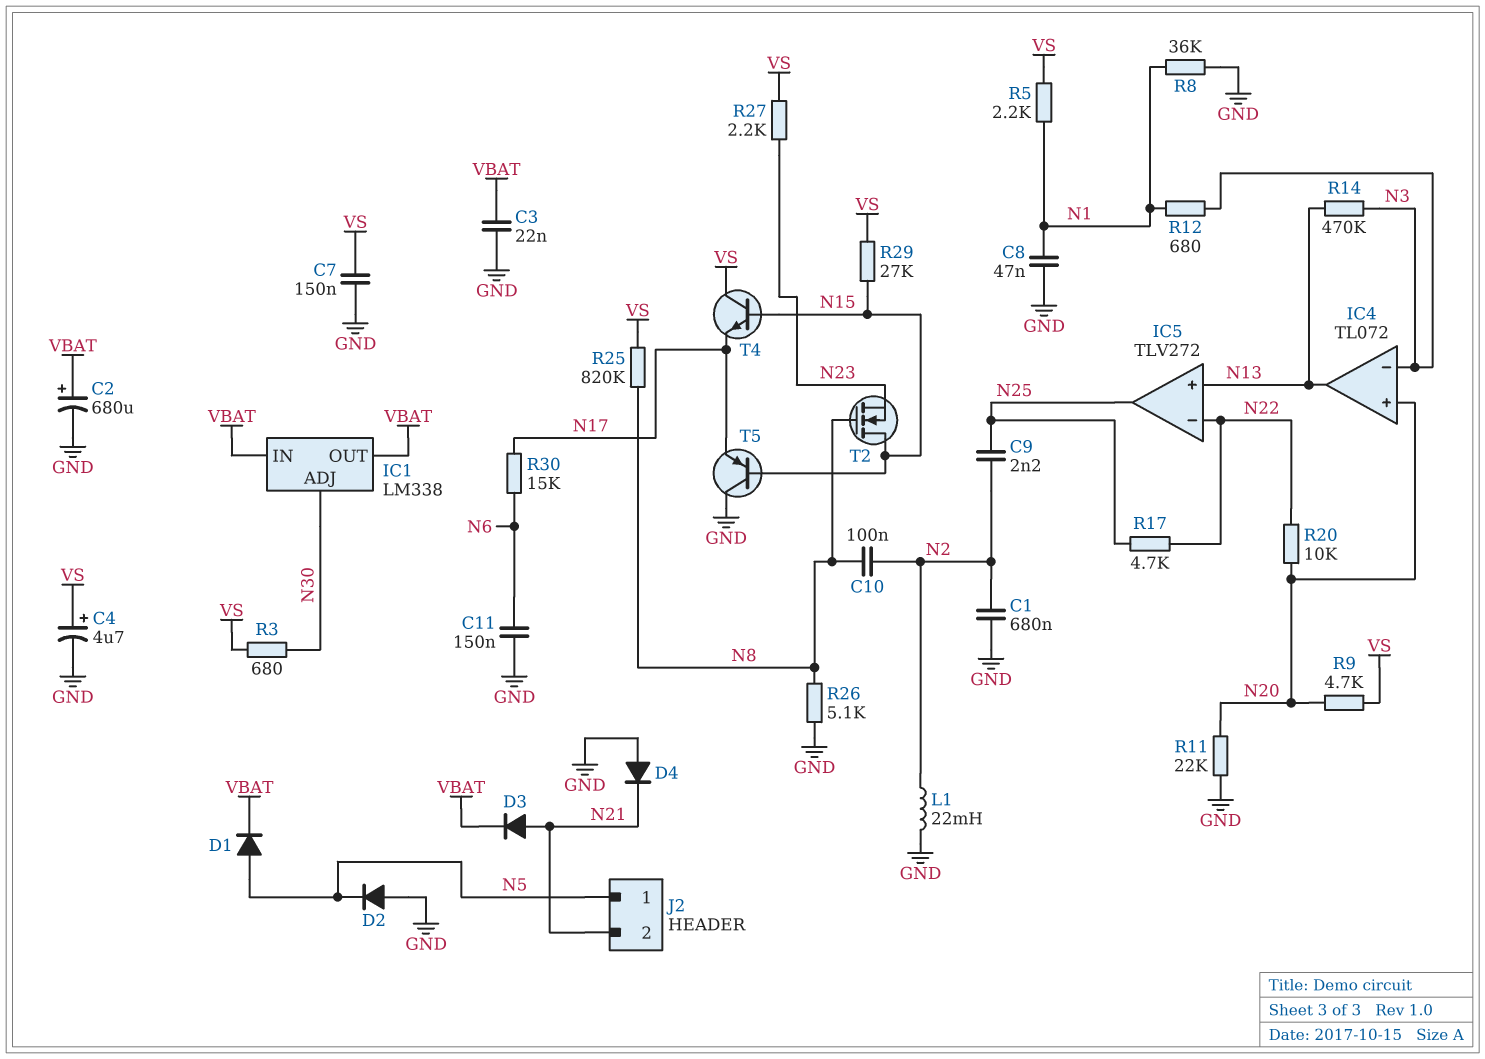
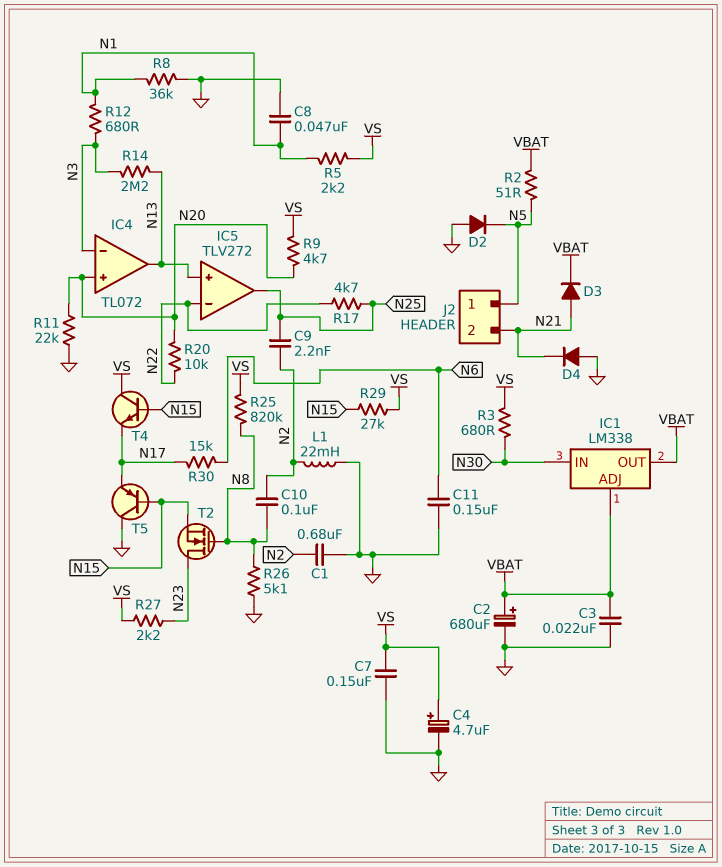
D1: diode (A N5, K VBAT) -> none
IC1 pin ADJ: N30 -> VBAT
IC1 pin IN: VBAT -> N30
R2: none -> 51 (N5, VBAT)
R14: 470k (N3, N13) -> 2.2M (N3, N13)
T2: NMOS (G N8, D N15, S N23) -> NMOS (G N8, D N23, S N15)

